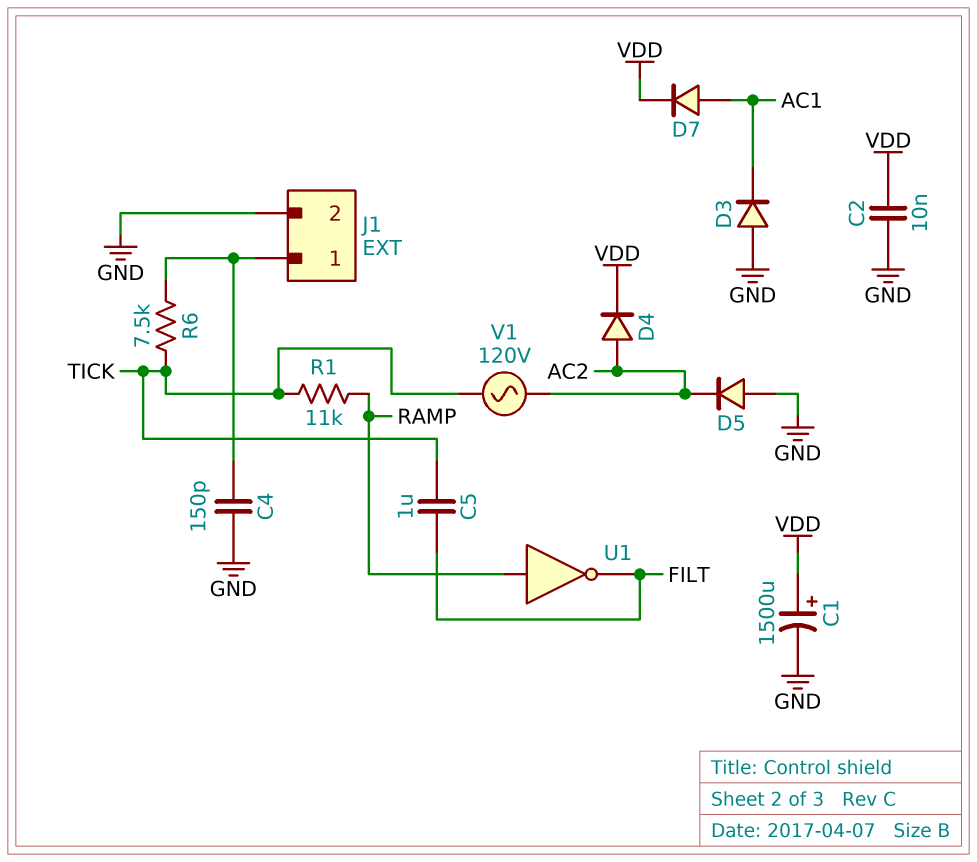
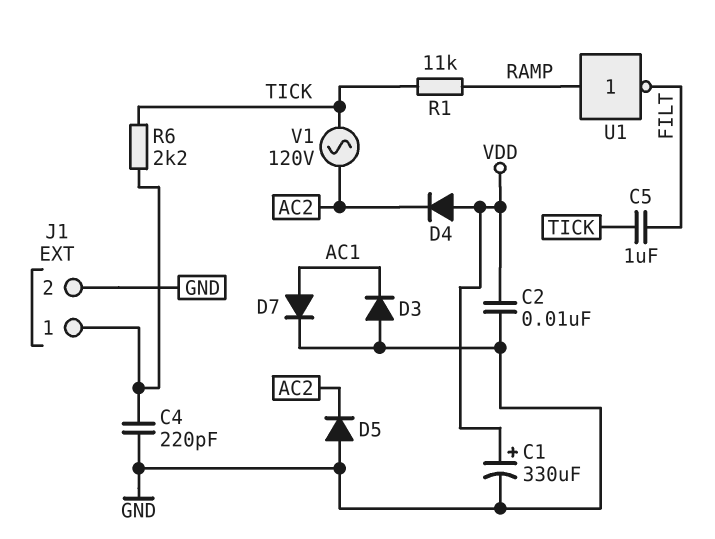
C1: 1500uF (plus VDD, minus GND) -> 330uF (plus VDD, minus GND)
C4: 150pF (GND, J1/1) -> 220pF (GND, J1/1)
D4: diode (A AC2, K VDD) -> diode (A VDD, K AC2)
D7: diode (A AC1, K VDD) -> diode (A AC1, K GND)
R6: 7.5k (J1/1, TICK) -> 2.2k (J1/1, TICK)

